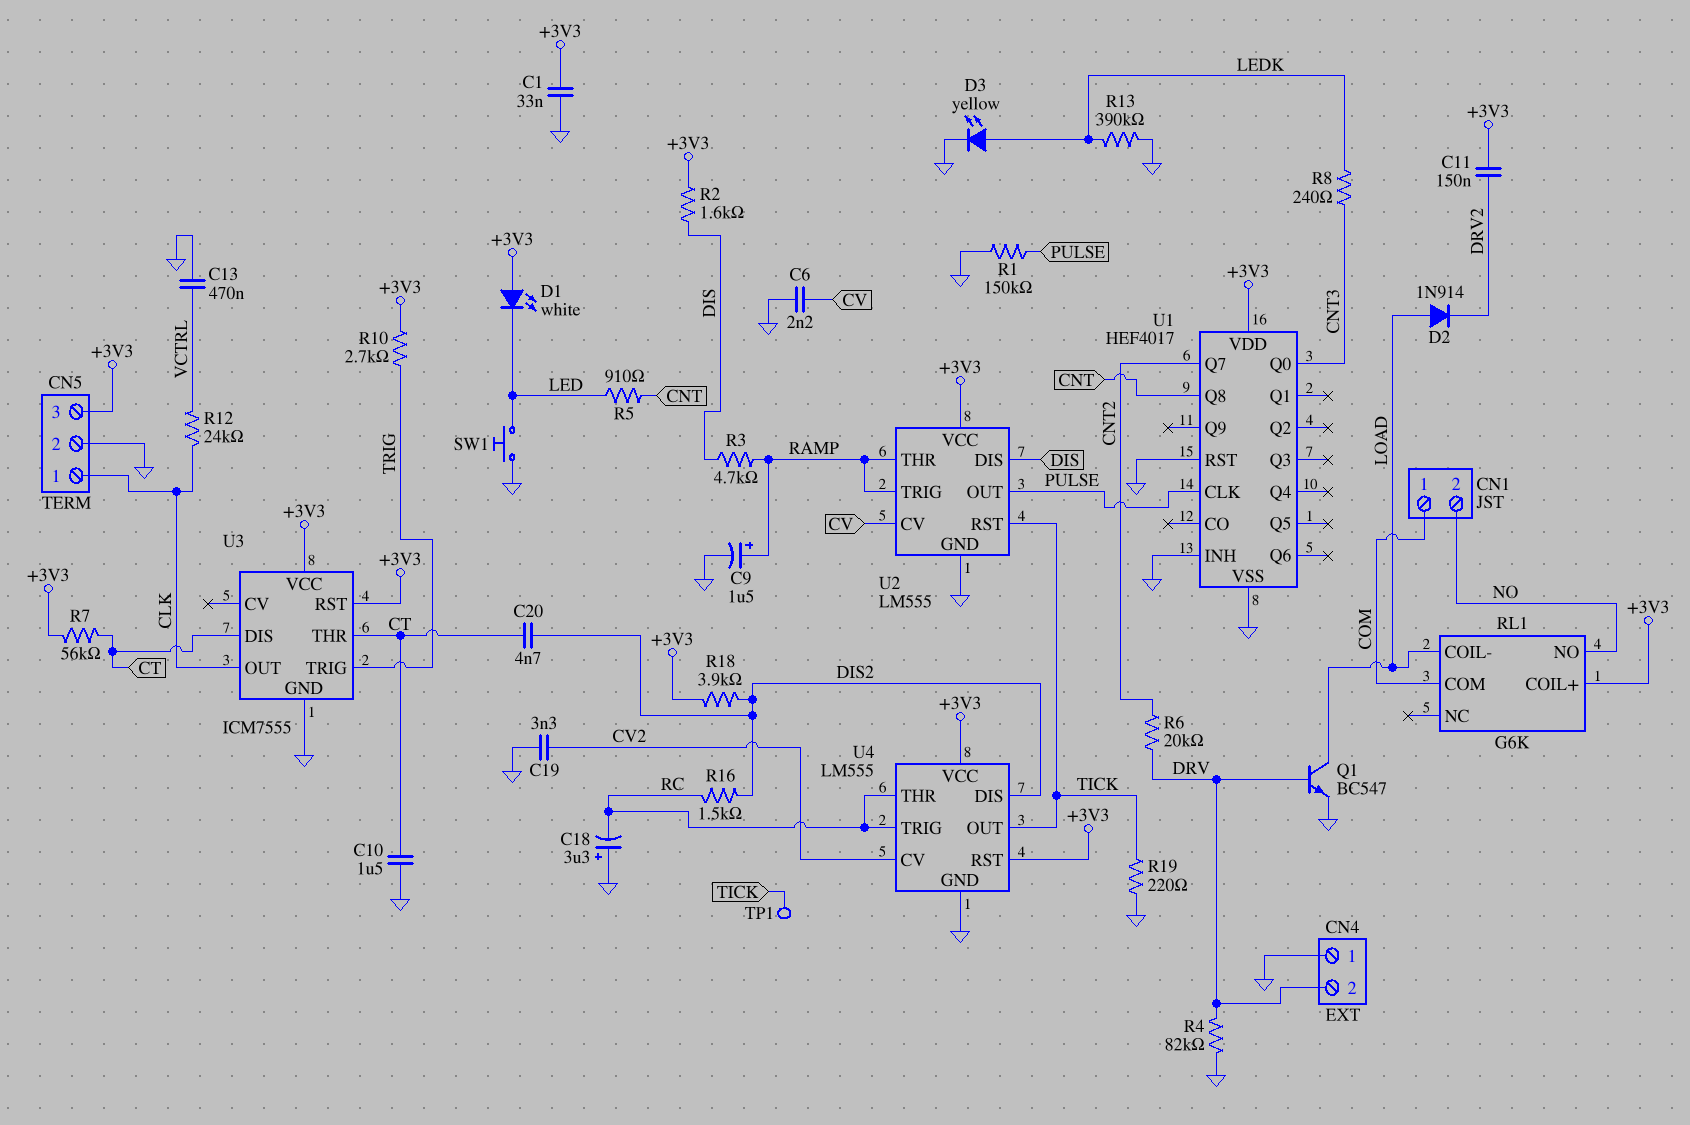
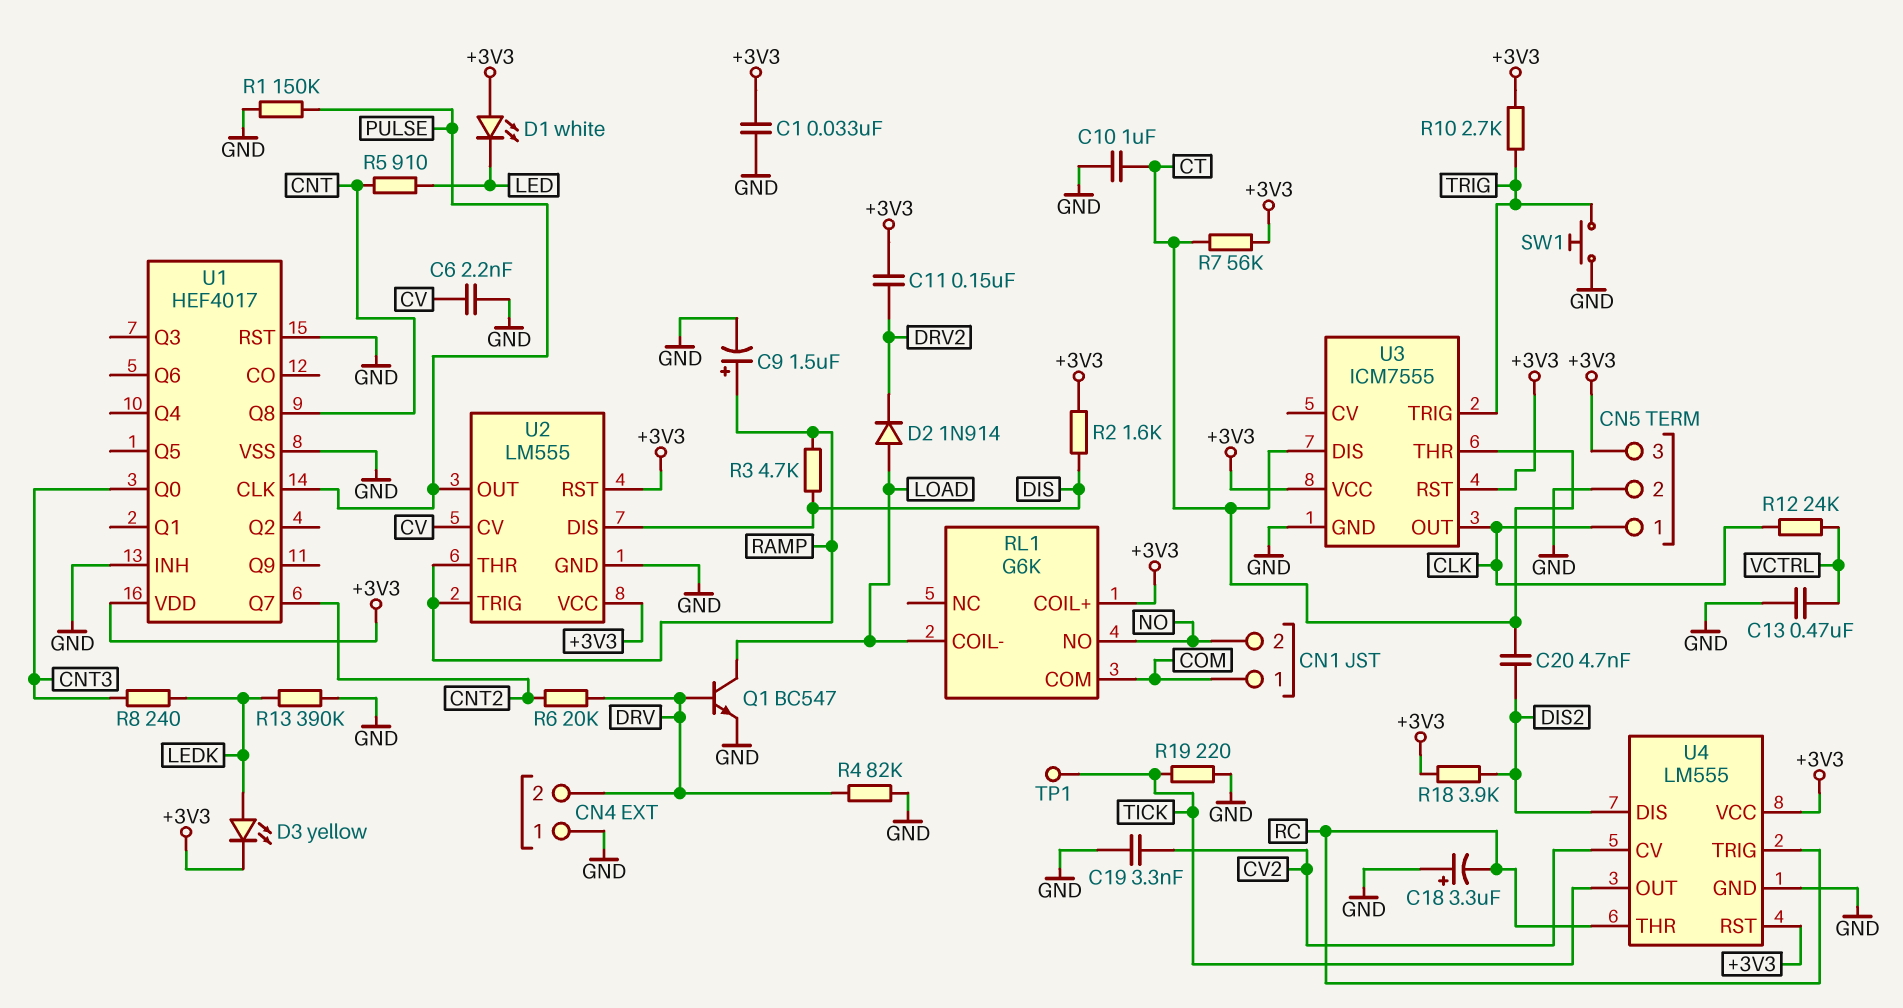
C10: 1.5uF (CT, GND) -> 1uF (CT, GND)
D3: LED yellow (A LEDK, K GND) -> LED yellow (A LEDK, K +3V3)
R16: 1.5k (DIS2, RC) -> none
SW1: button (GND, LED) -> button (GND, TRIG)
U2 pin RST: TICK -> +3V3

